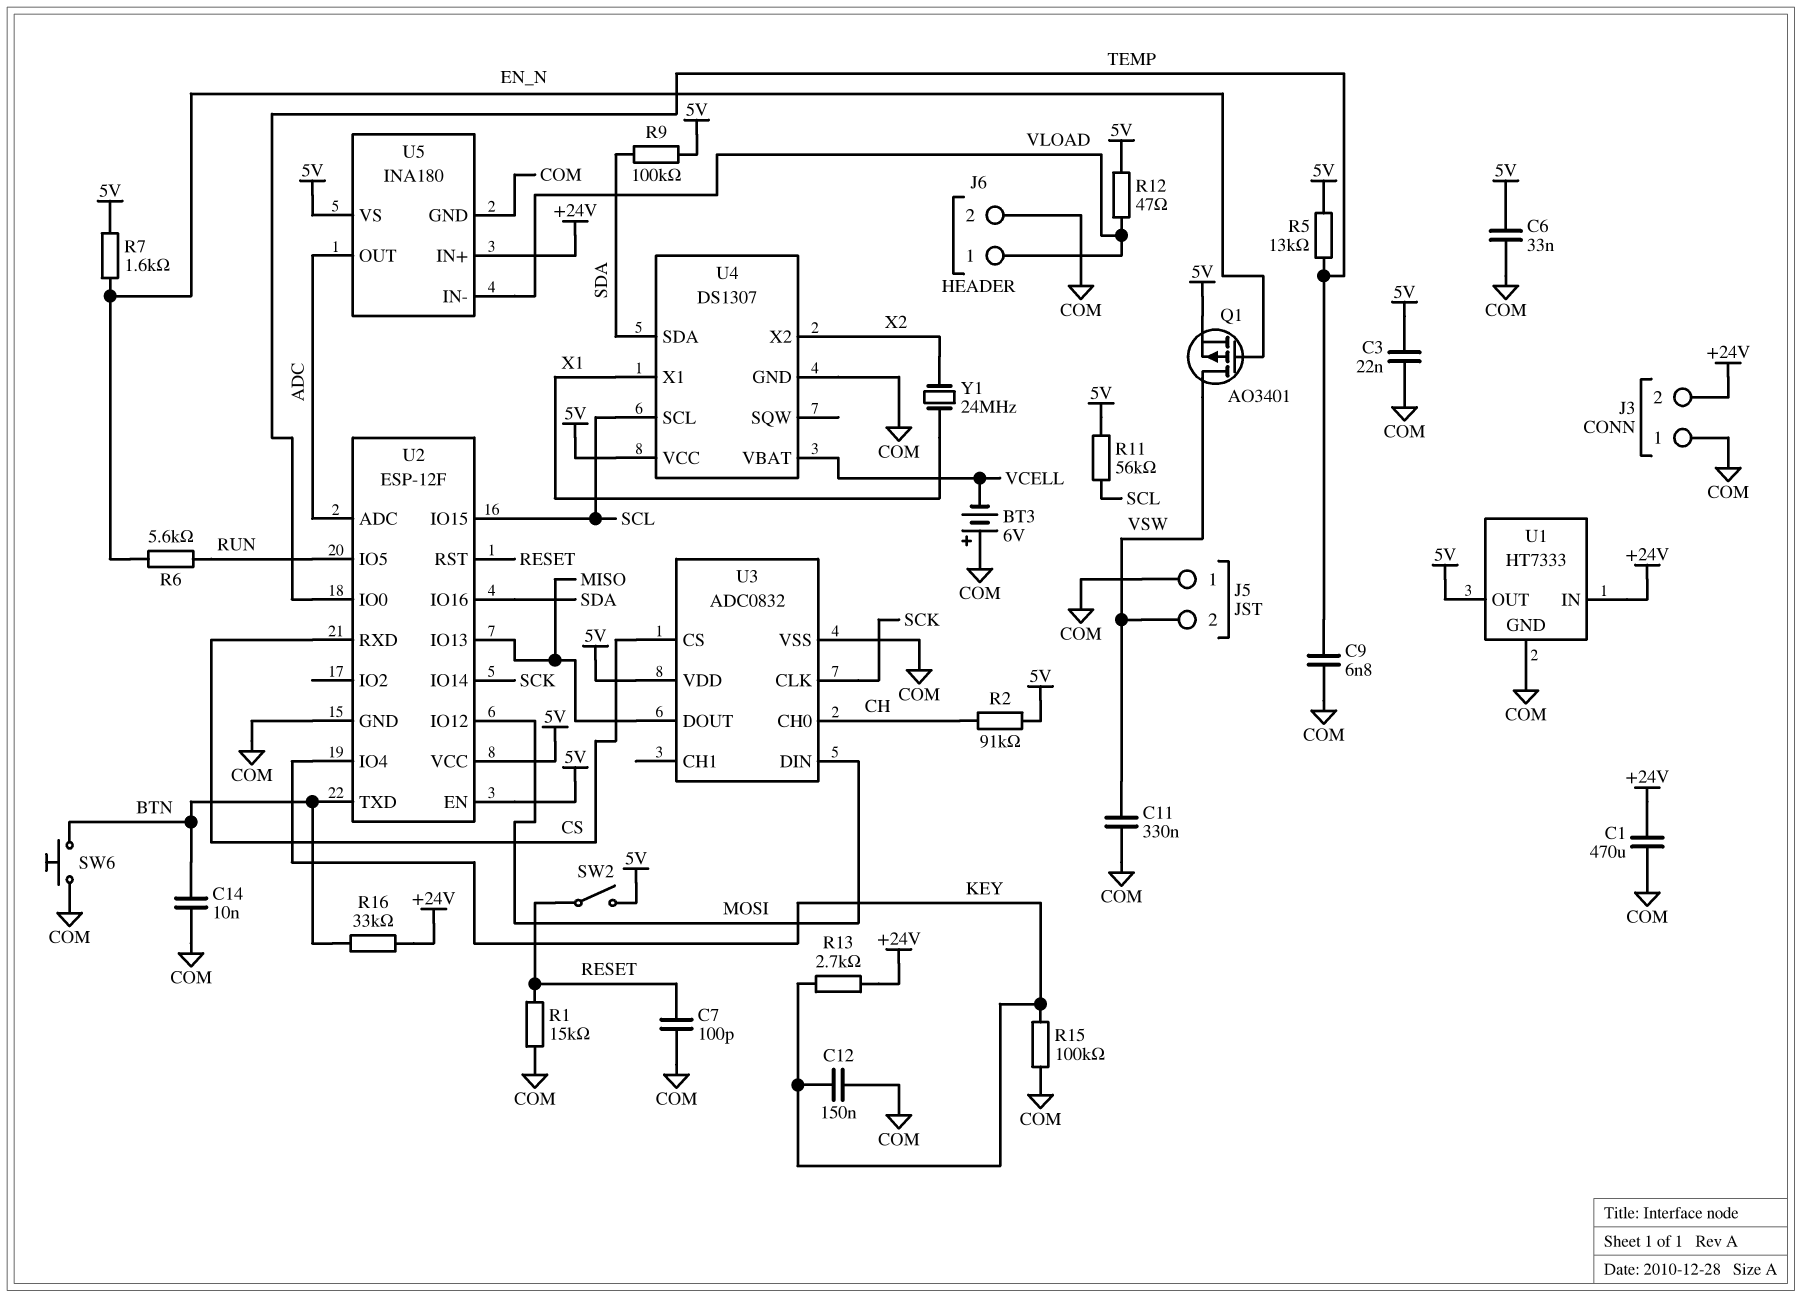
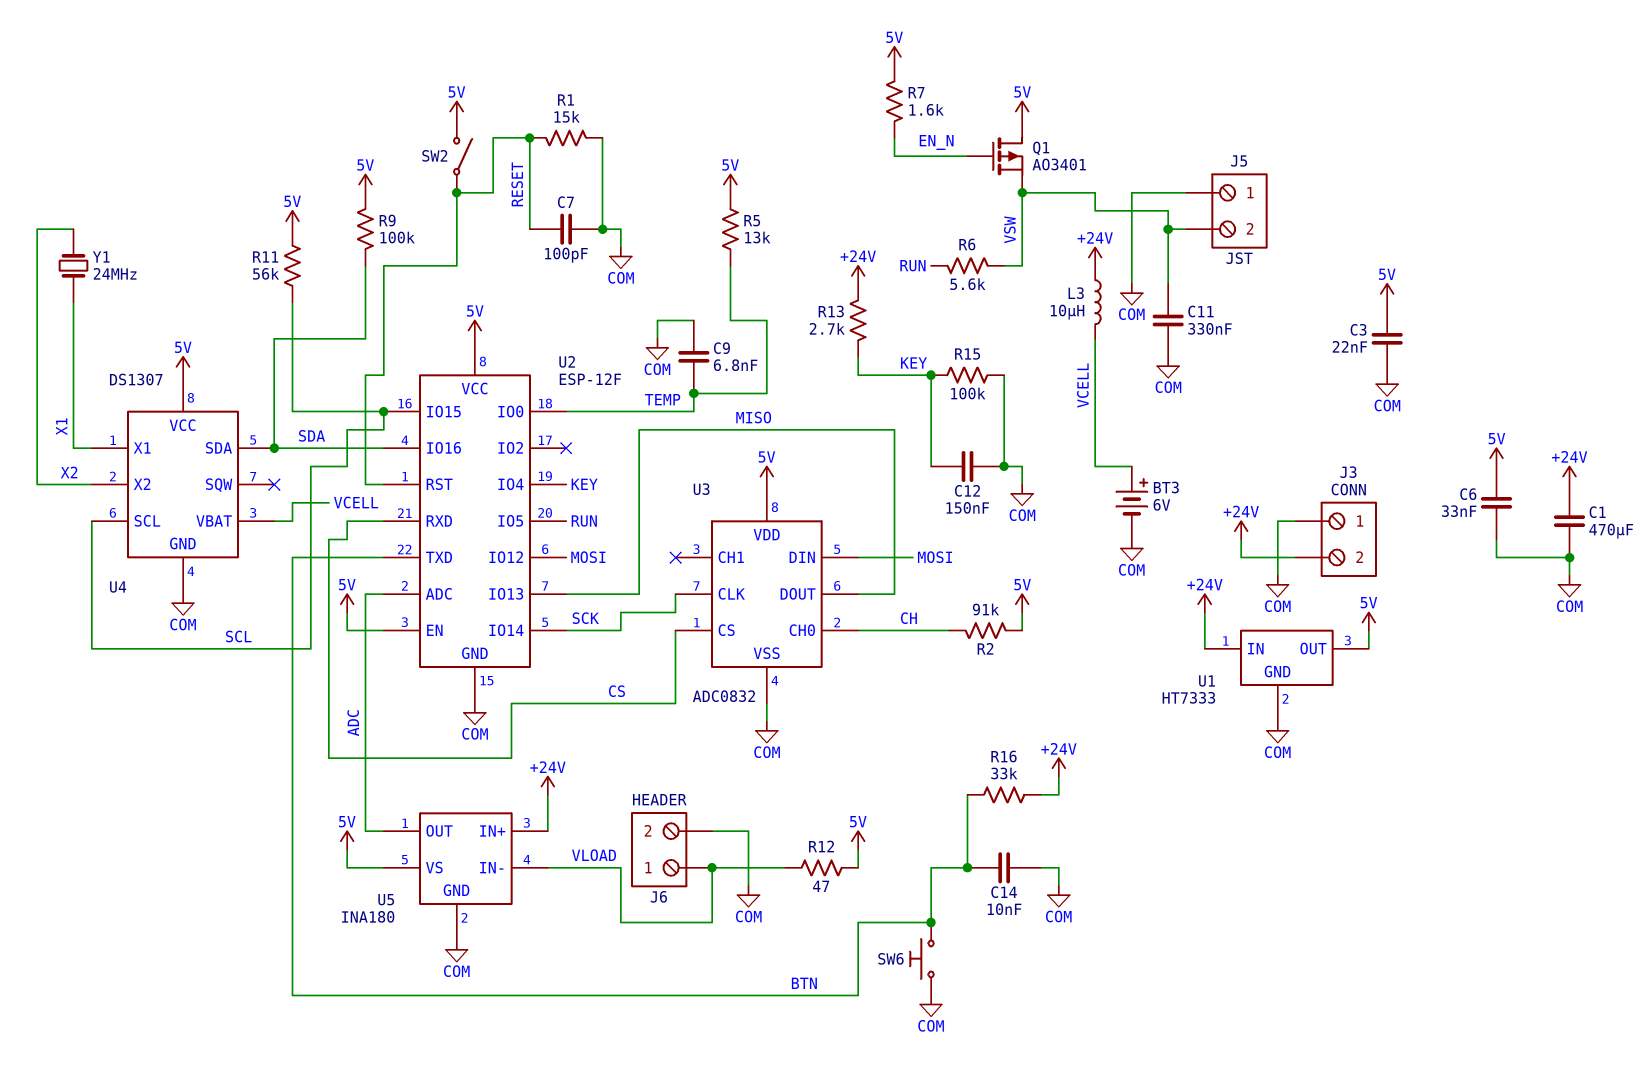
BT3: 6V (plus COM, minus VCELL) -> 6V (plus VCELL, minus COM)
L3: none -> 10uH (+24V, VCELL)
Q1: PMOS AO3401 (G EN_N, D VSW, S 5V) -> PMOS AO3401 (G EN_N, D 5V, S VSW)
R6: 5.6k (EN_N, RUN) -> 5.6k (RUN, VSW)

